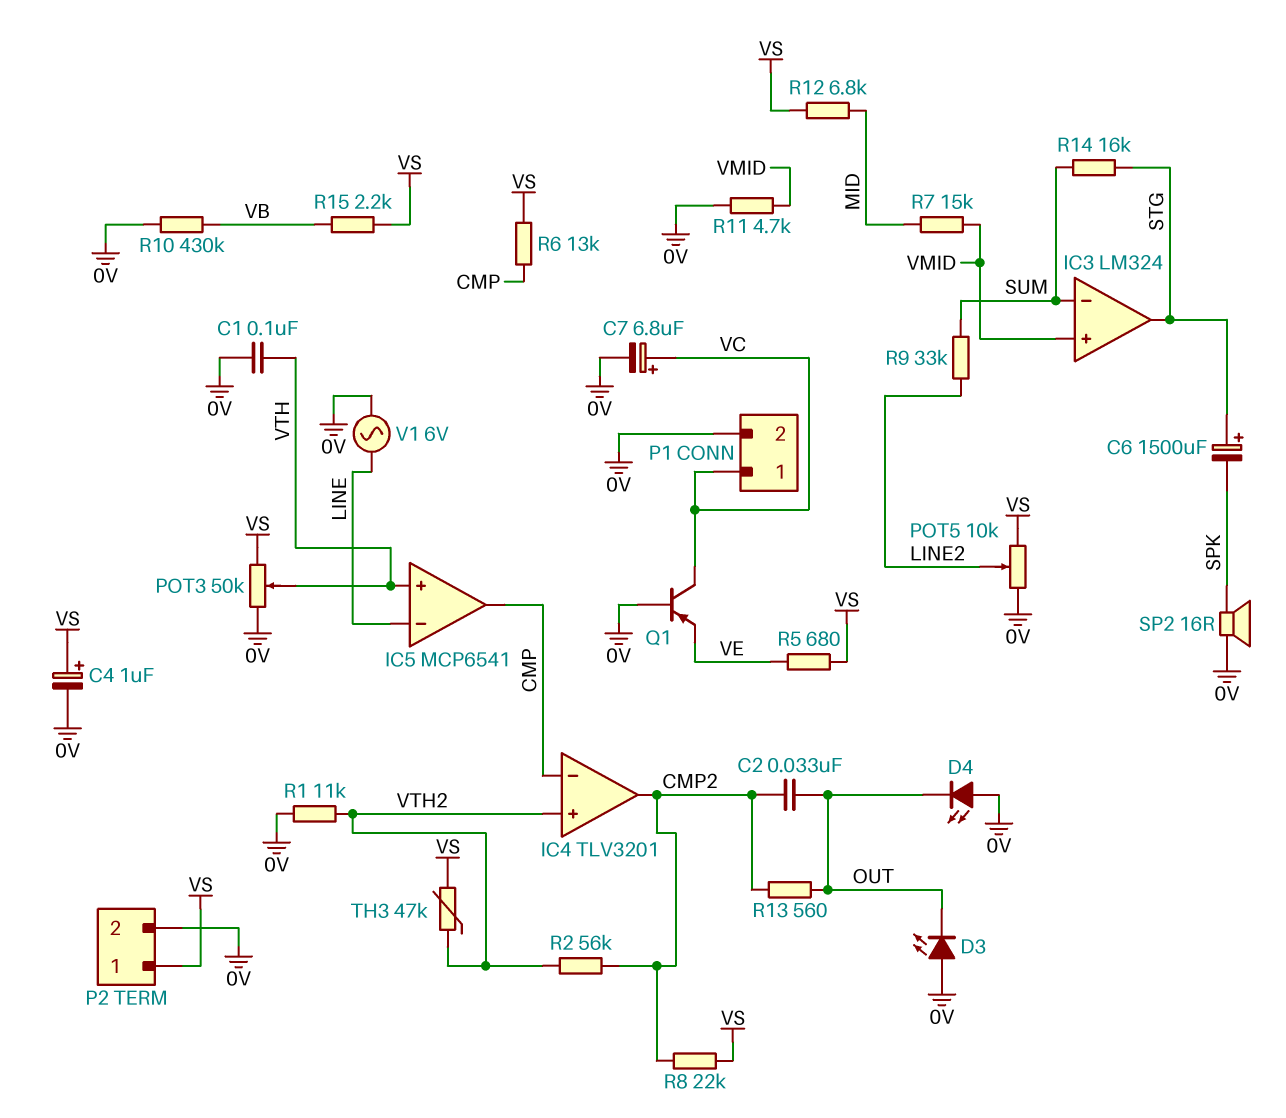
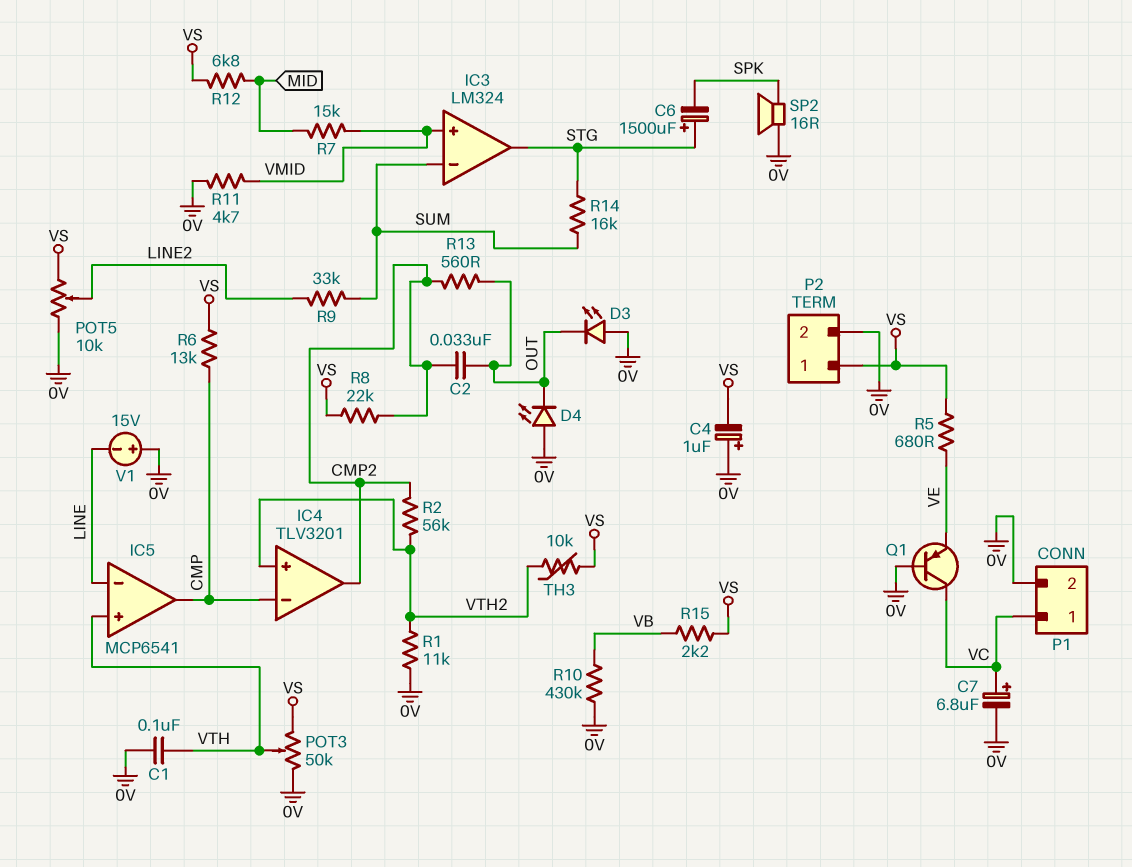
C4: 1uF (plus VS, minus 0V) -> 1uF (plus 0V, minus VS)
TH3: 47k (VS, VTH2) -> 10k (VS, VTH2)
V1: AC 6V (0V, LINE) -> 15V (plus 0V, minus LINE)

